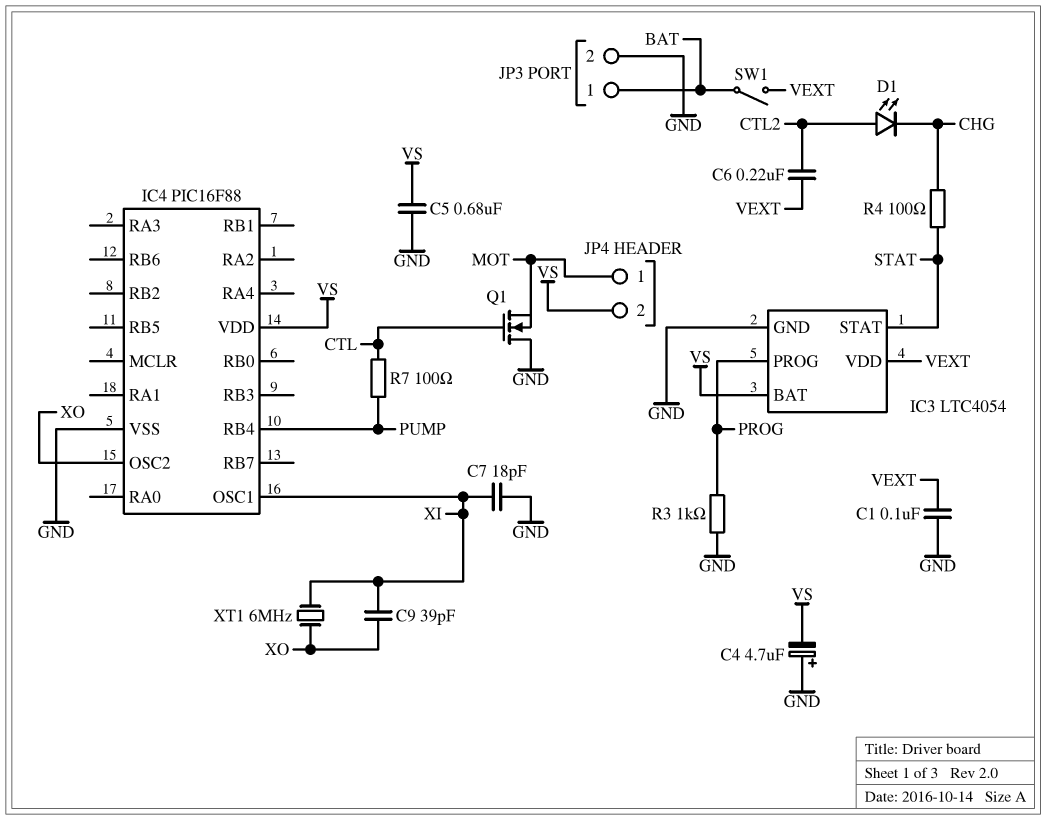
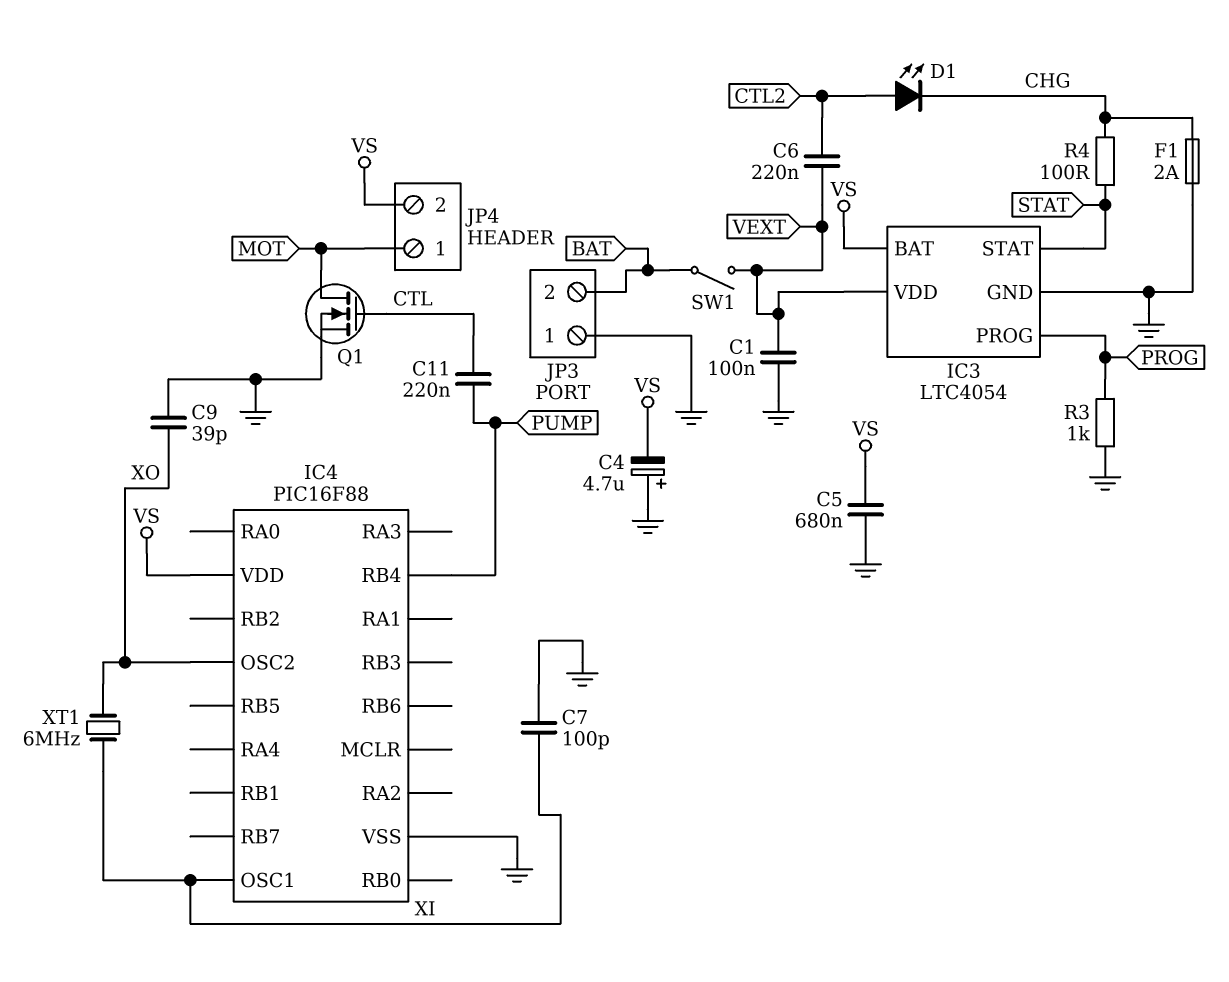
C7: 18pF (GND, XI) -> 100pF (GND, XI)
C9: 39pF (XI, XO) -> 39pF (GND, XO)
C11: none -> 220nF (CTL, PUMP)
F1: none -> 2A (CHG, GND)
JP3 pin 1: BAT -> GND
JP3 pin 2: GND -> BAT
Q1: NMOS (G CTL, D GND, S MOT) -> NMOS (G CTL, D MOT, S GND)
R7: 100 (CTL, PUMP) -> none

